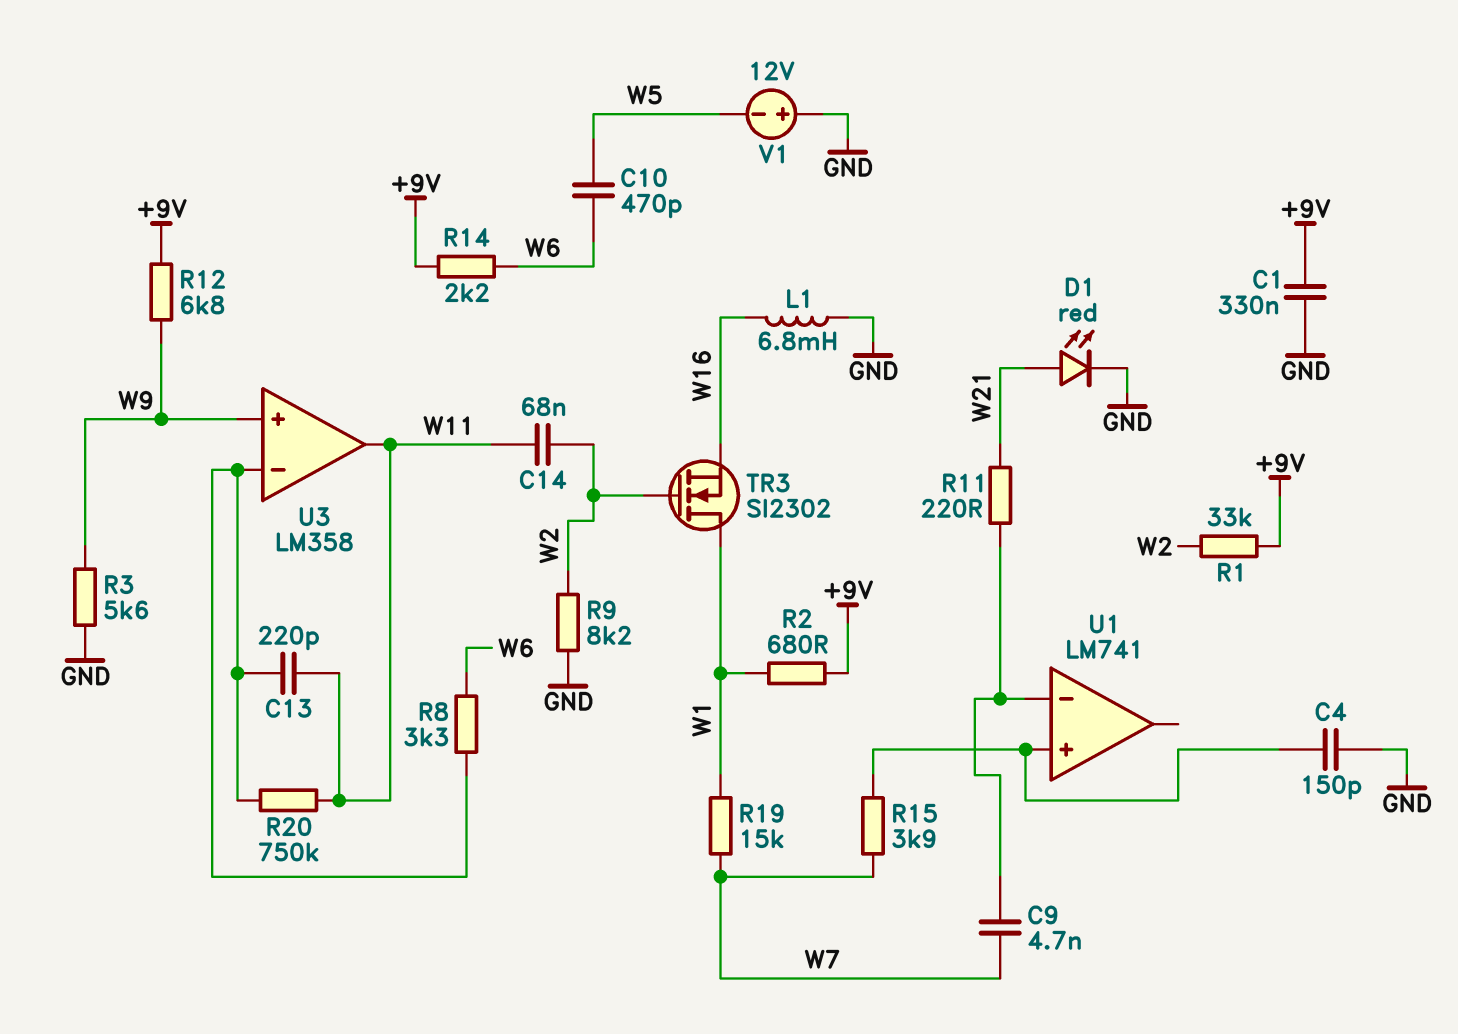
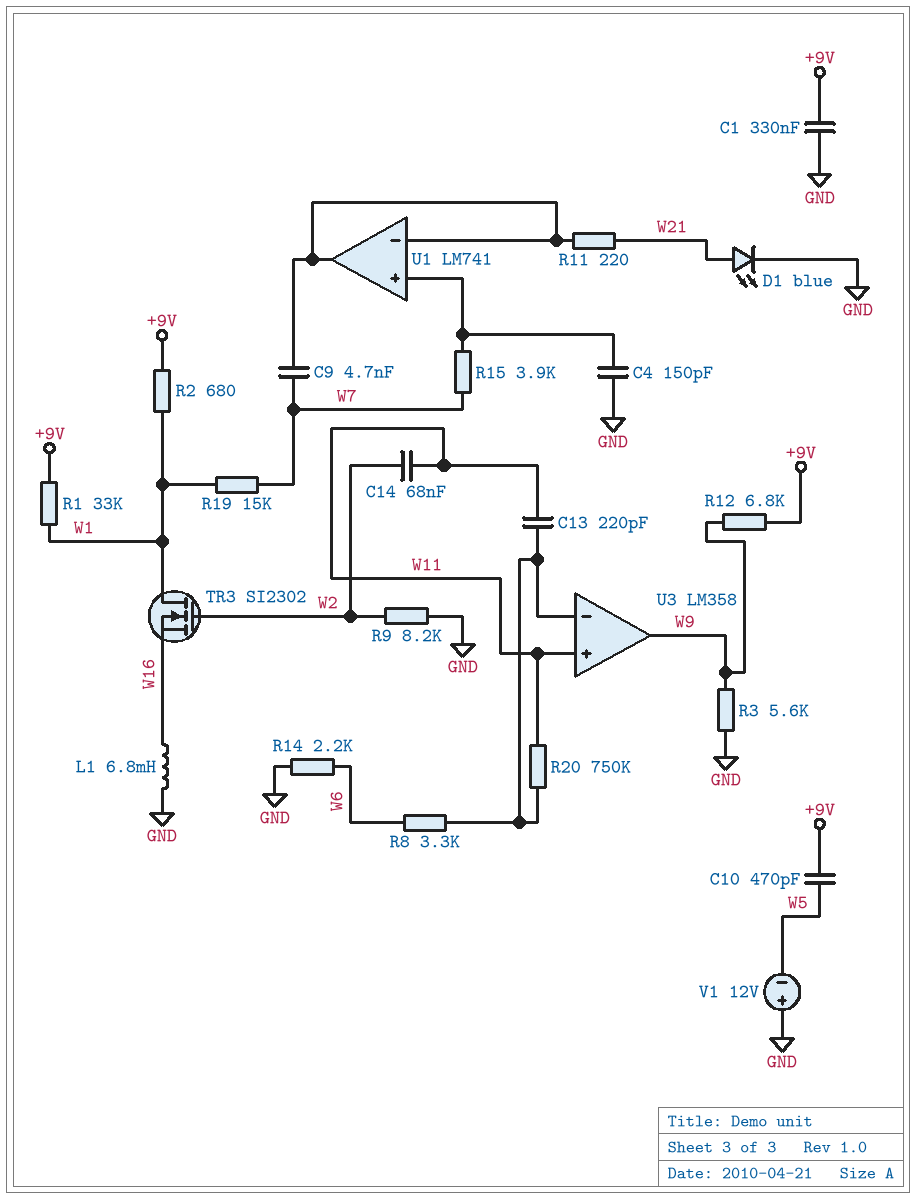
C10: 470pF (W5, W6) -> 470pF (+9V, W5)
D1: LED red (A W21, K GND) -> LED blue (A W21, K GND)
R1: 33k (+9V, W2) -> 33k (+9V, W1)
R14: 2.2k (+9V, W6) -> 2.2k (GND, W6)
U1 pin out: none -> U1/in-
U3 pin in+: W9 -> W11
U3 pin out: W11 -> W9

